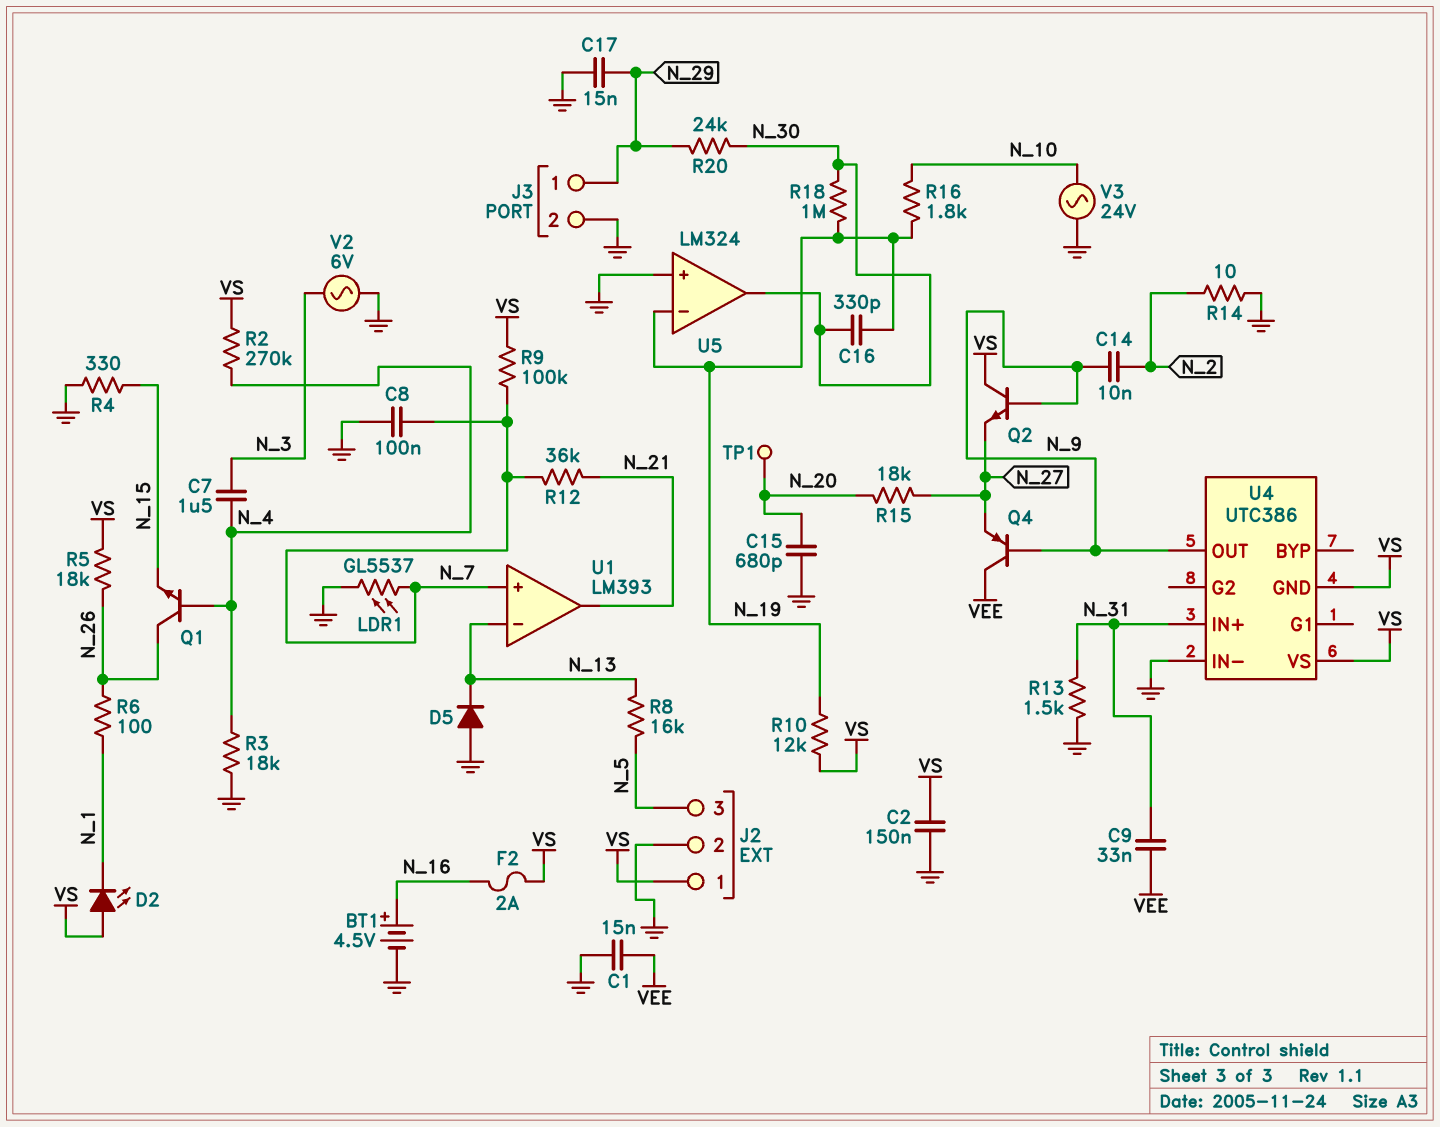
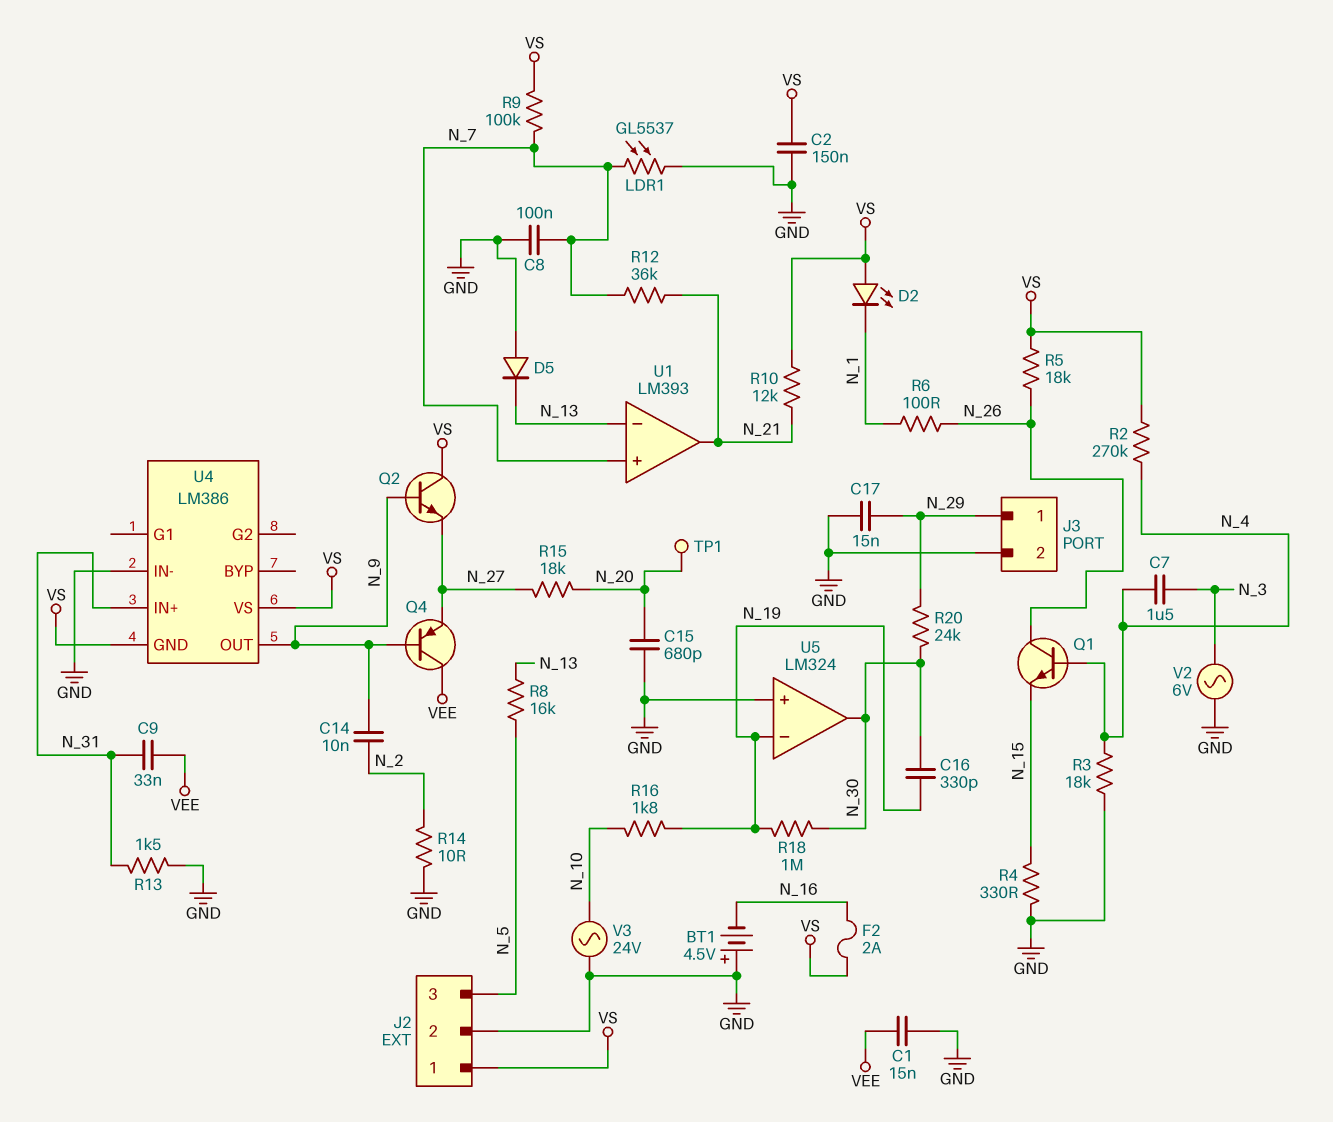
BT1: 4.5V (plus N_16, minus GND) -> 4.5V (plus GND, minus N_16)
R10: 12k (N_19, VS) -> 12k (N_21, VS)
U4: UTC386 -> LM386

